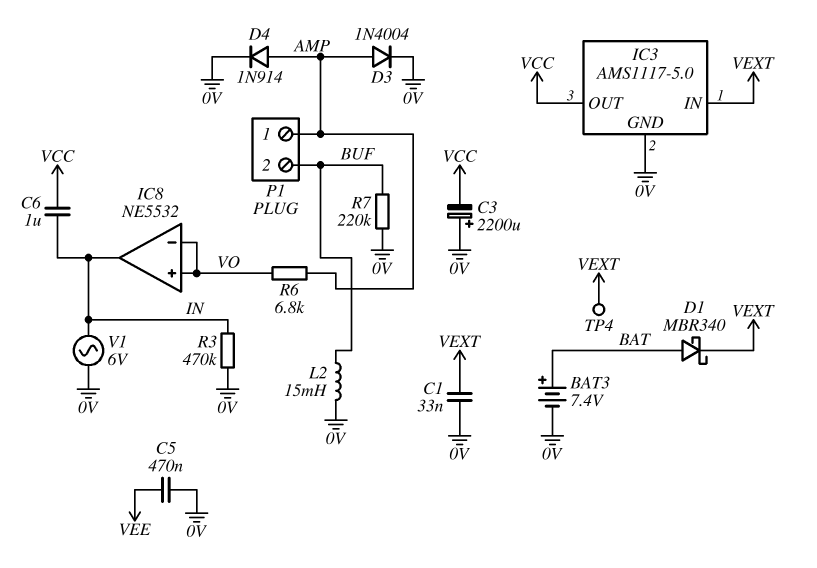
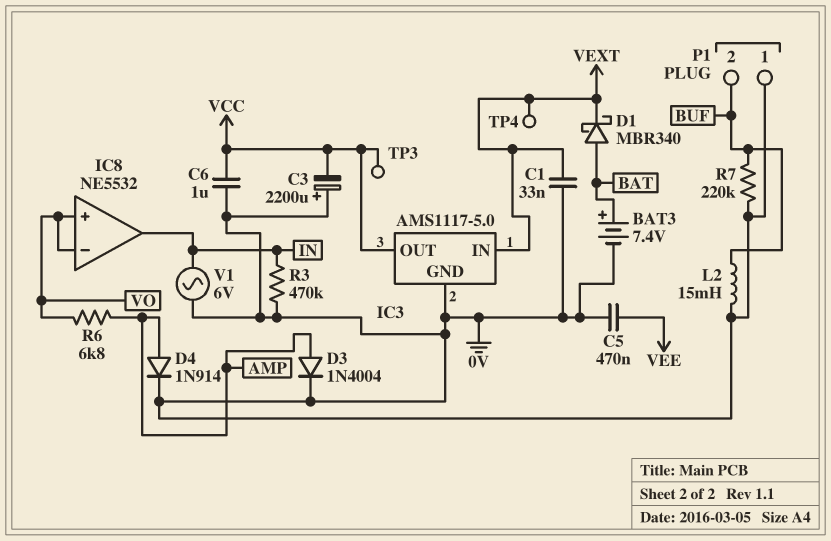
C6: 1uF (IN, VCC) -> 1uF (0V, VCC)
P1 pin 1: AMP -> 0V
TP3: none -> test point (VCC)

